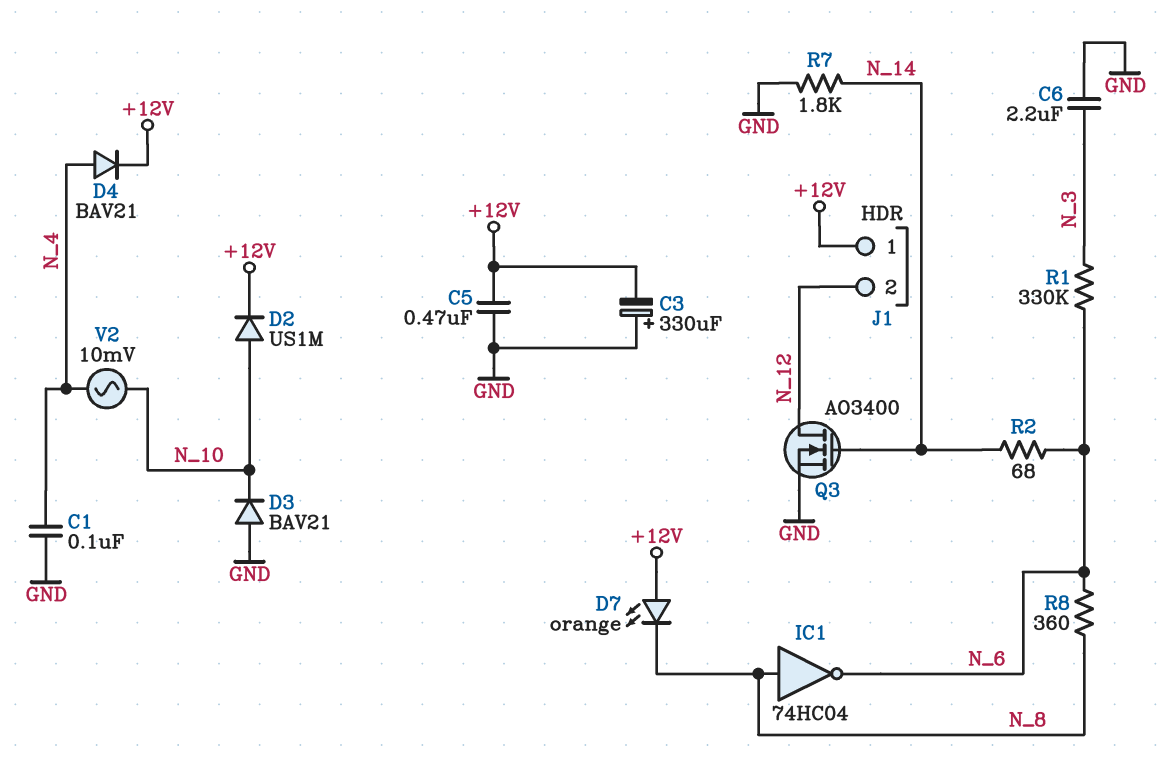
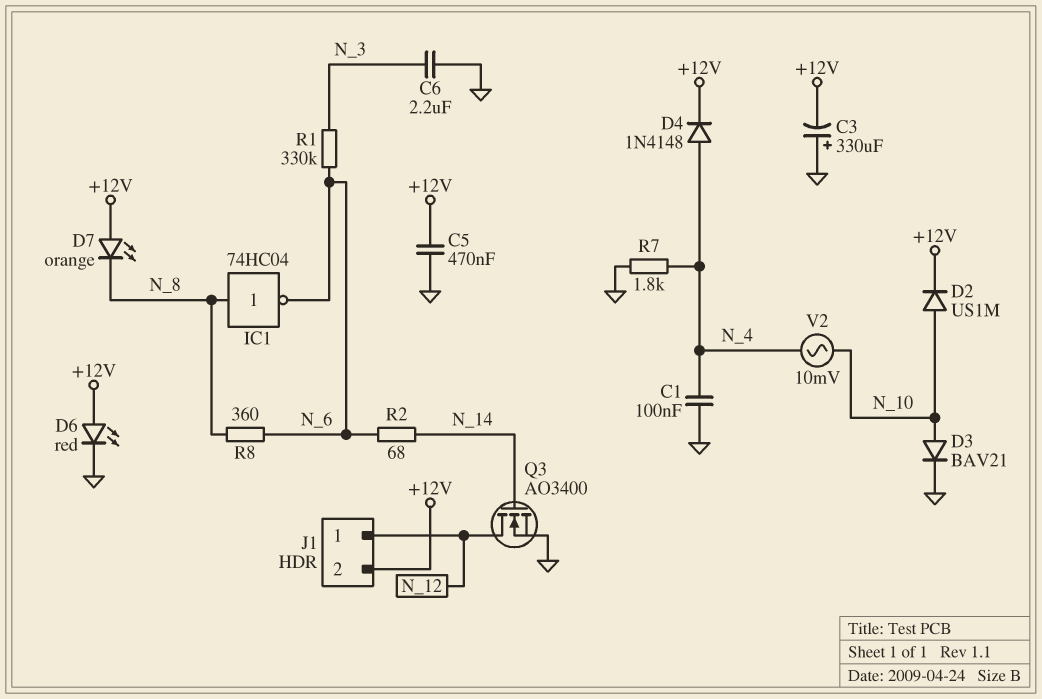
D3: diode BAV21 (A GND, K N_10) -> diode BAV21 (A N_10, K GND)
D4: diode BAV21 (A N_4, K +12V) -> diode 1N4148 (A N_4, K +12V)
D6: none -> LED red (A +12V, K GND)
J1 pin 1: +12V -> N_12
J1 pin 2: N_12 -> +12V
R7: 1.8k (GND, N_14) -> 1.8k (GND, N_4)

